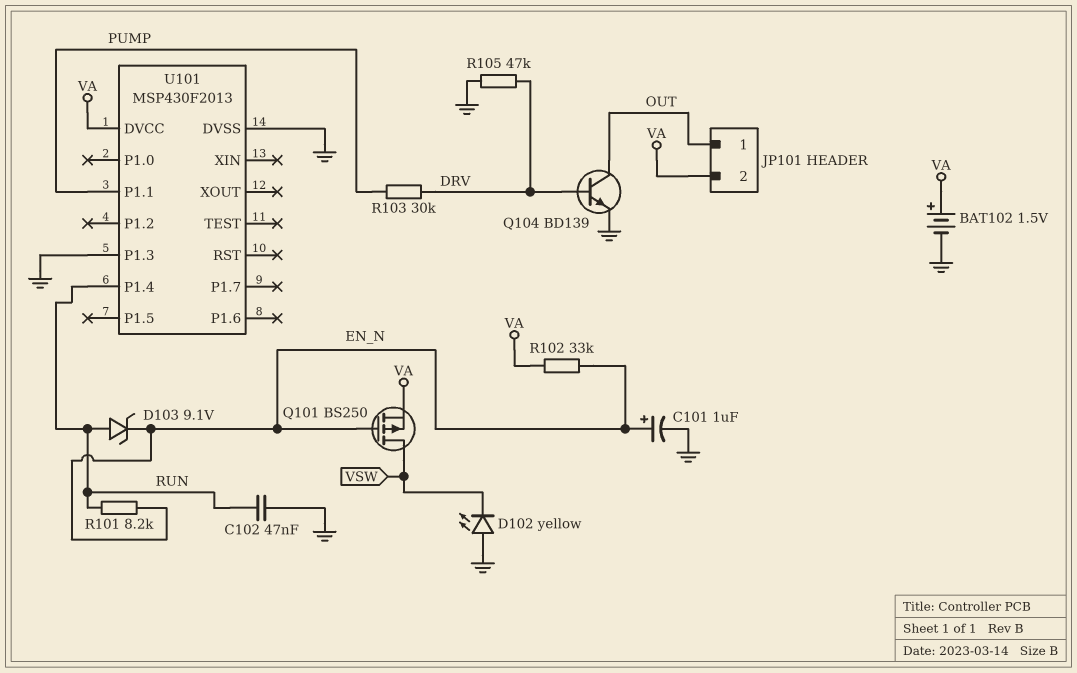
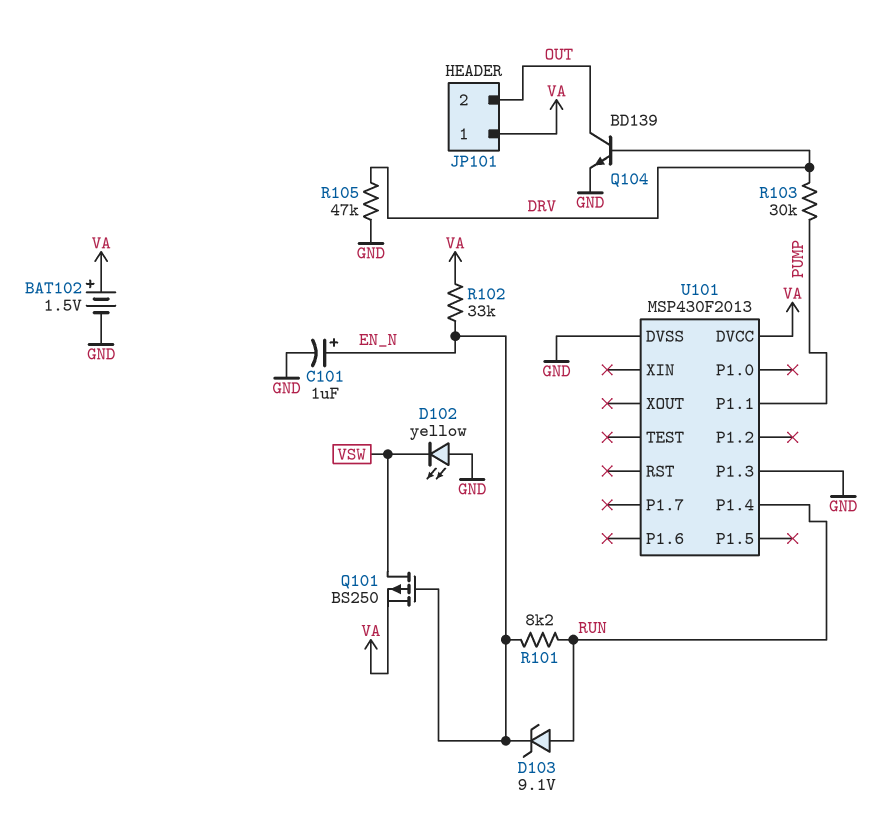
C102: 47nF (GND, RUN) -> none
JP101 pin 1: OUT -> VA
JP101 pin 2: VA -> OUT

